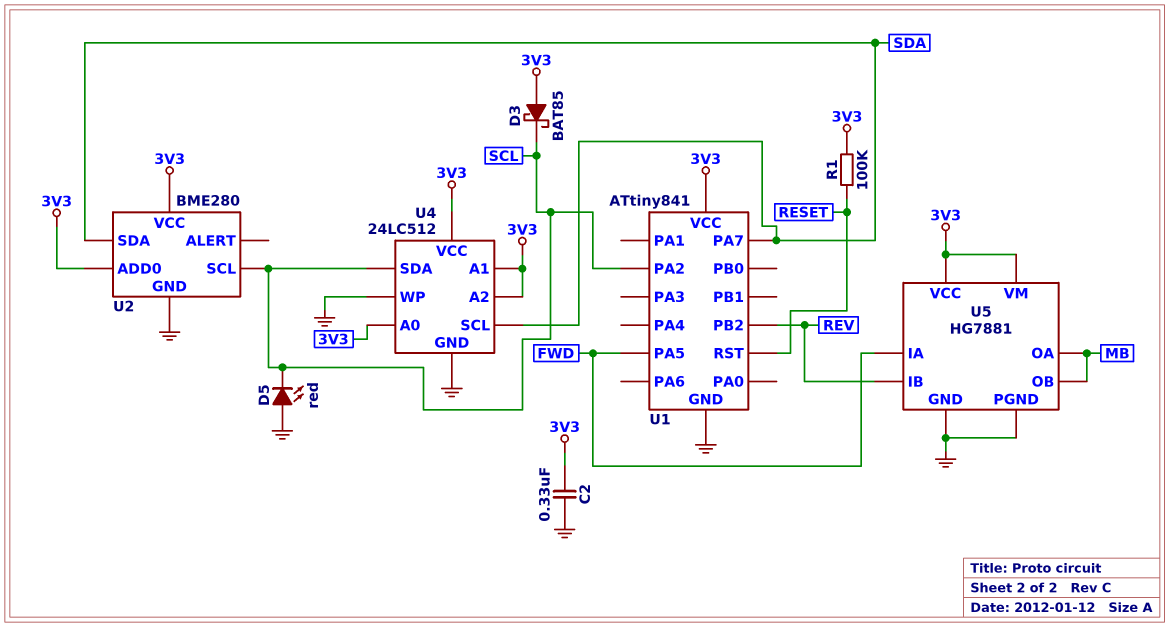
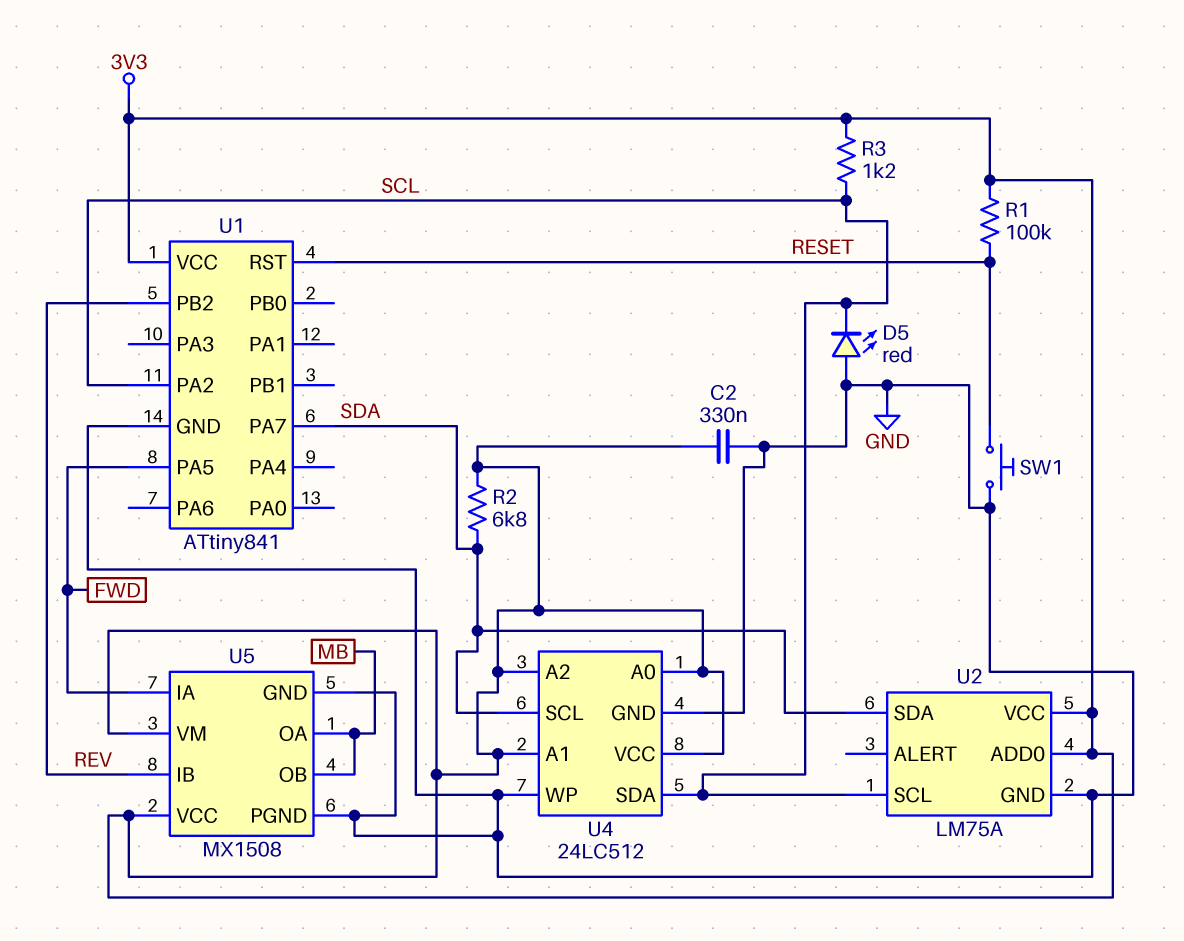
D3: schottky BAT85 (A 3V3, K SCL) -> none
R2: none -> 6.8k (3V3, SDA)
R3: none -> 1.2k (3V3, SCL)
SW1: none -> button (GND, RESET)
U2: BME280 -> LM75A
U5: HG7881 -> MX1508

